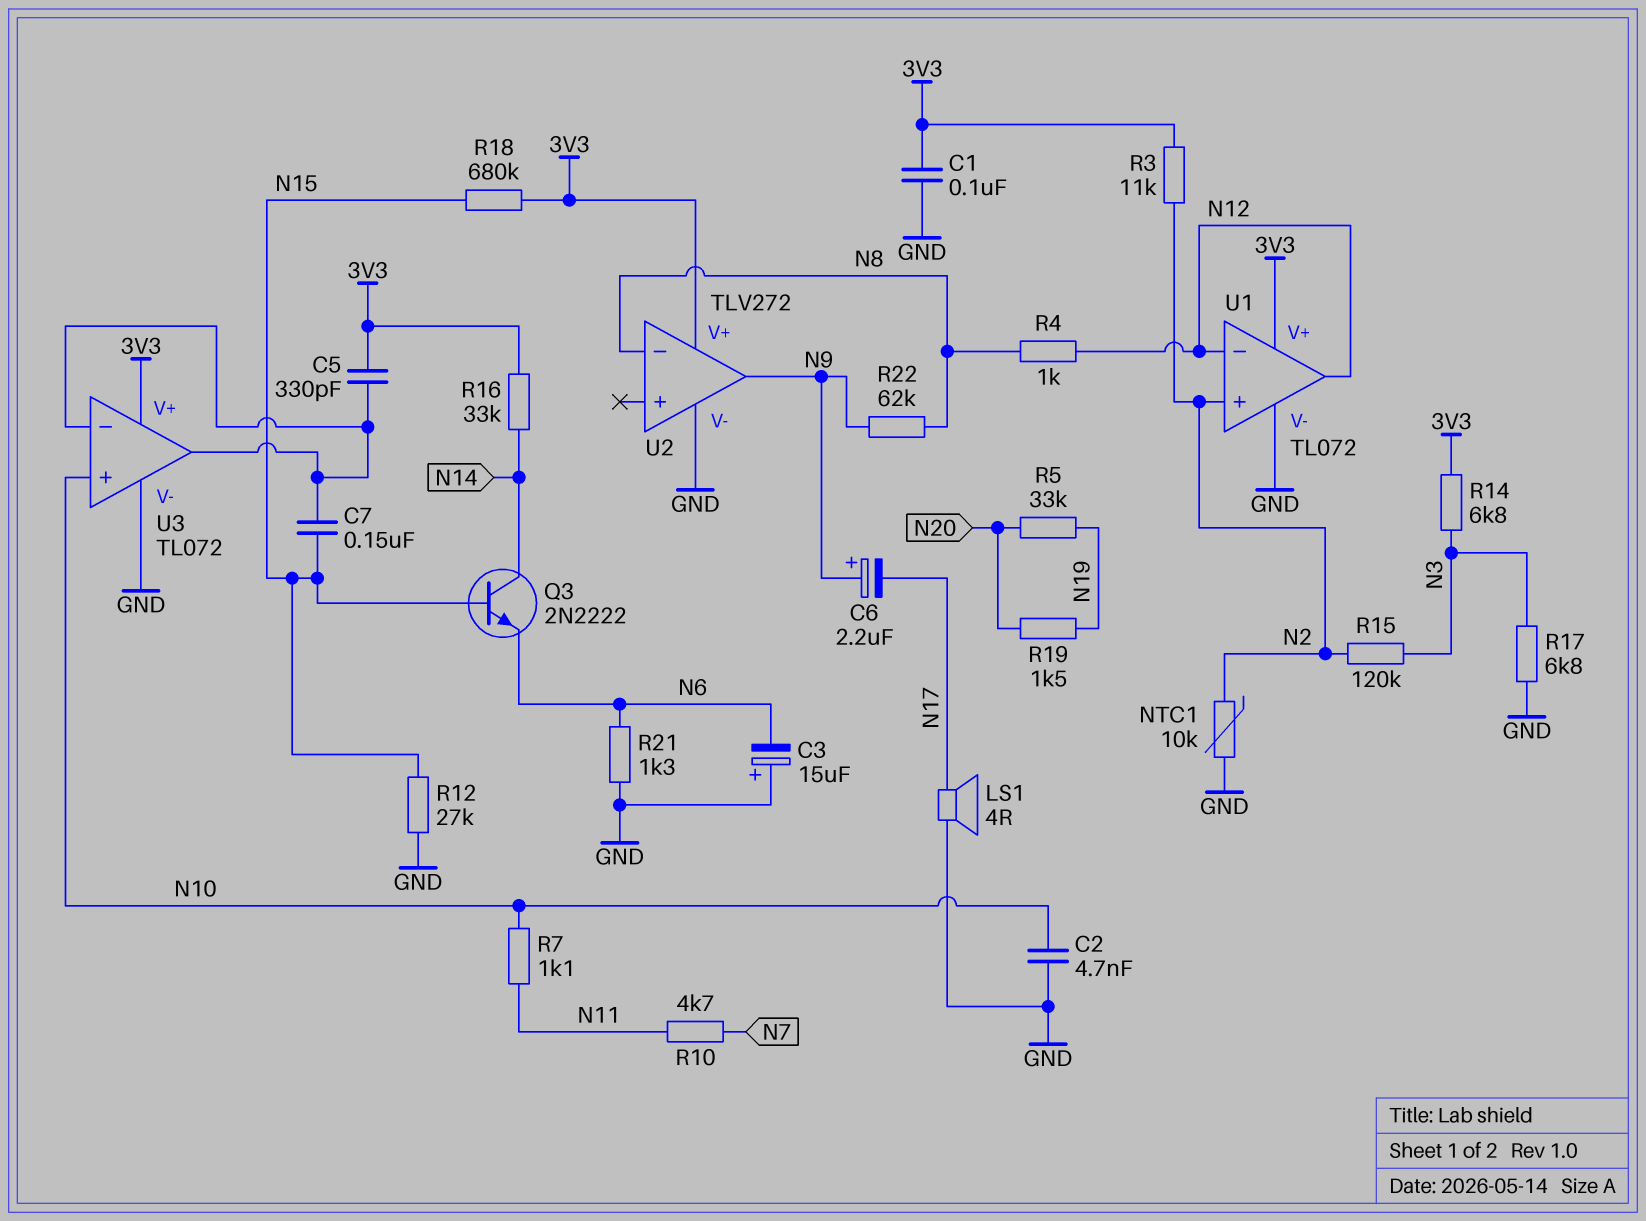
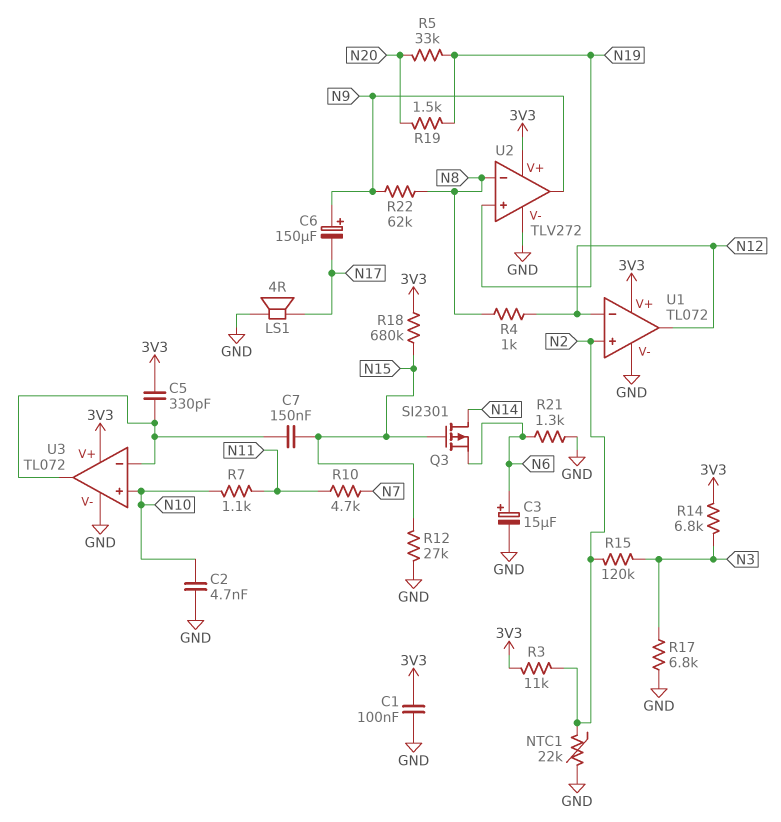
C3: 15uF (plus GND, minus N6) -> 15uF (plus N6, minus GND)
C6: 2.2uF (plus N9, minus N17) -> 150uF (plus N9, minus N17)
NTC1: 10k (GND, N2) -> 22k (GND, N2)
Q3: NPN 2N2222 (B N15, C N14, E N6) -> PMOS SI2301 (G N15, D N14, S N6)
R16: 33k (3V3, N14) -> none
U2 pin in+: none -> N19

